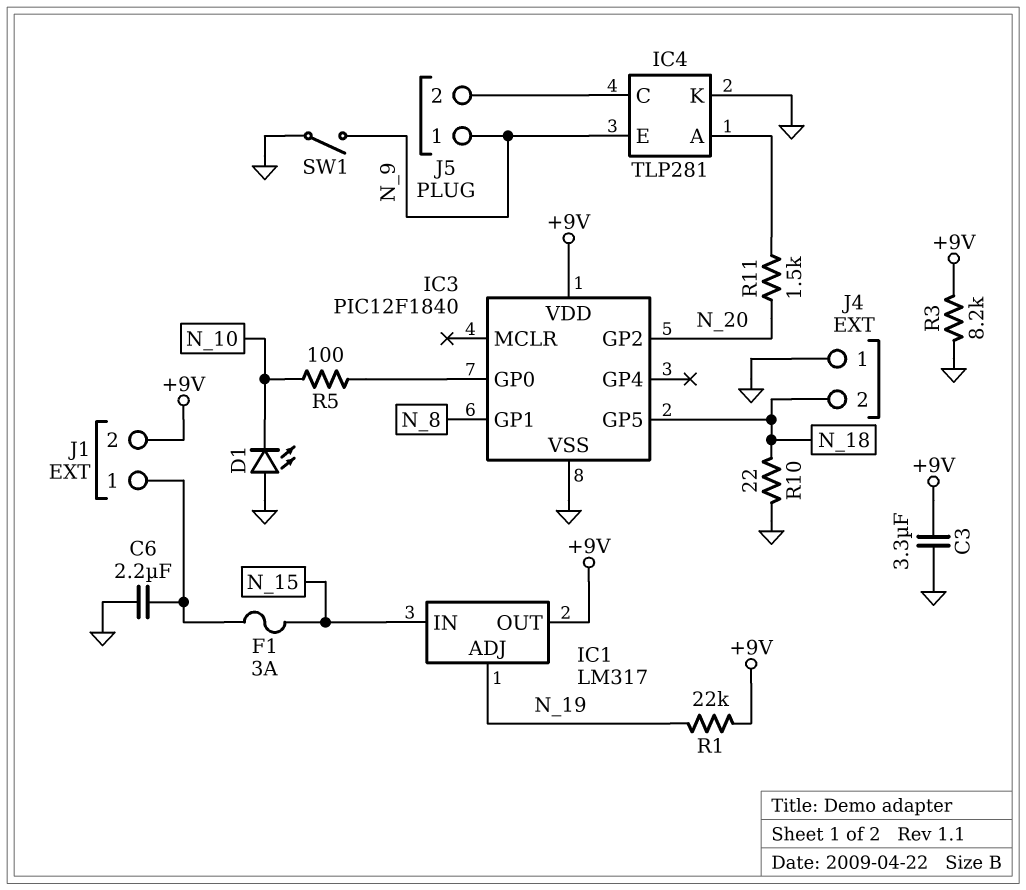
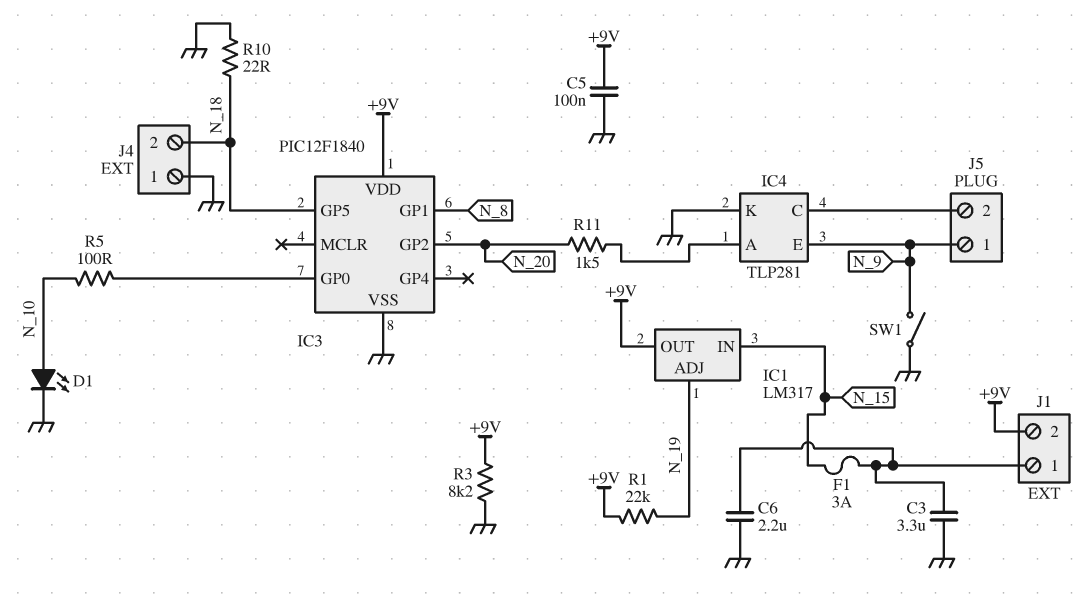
C3: 3.3uF (+9V, GND) -> 3.3uF (GND, J1/1)
C5: none -> 100nF (+9V, GND)
D1: LED (A GND, K N_10) -> LED (A N_10, K GND)

